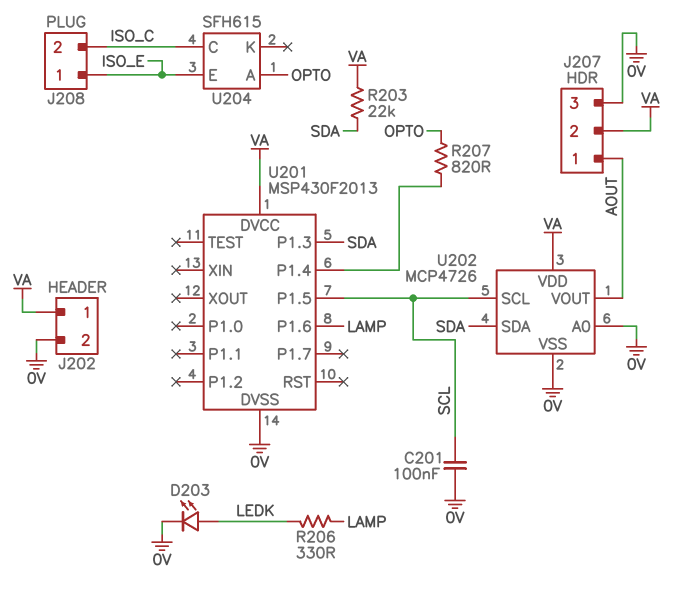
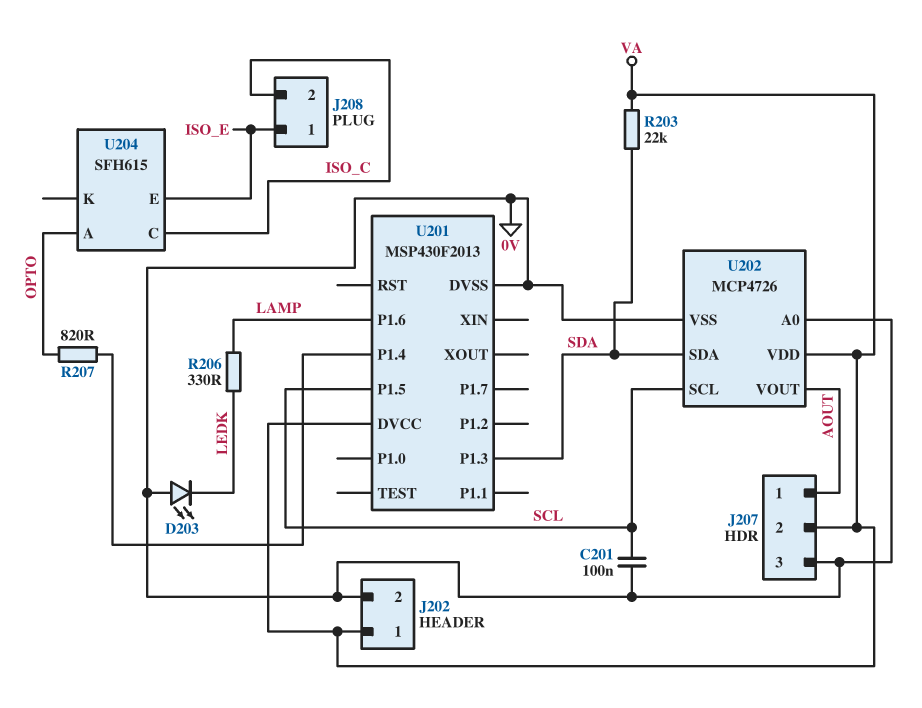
D203: LED (A LEDK, K 0V) -> LED (A 0V, K LEDK)

